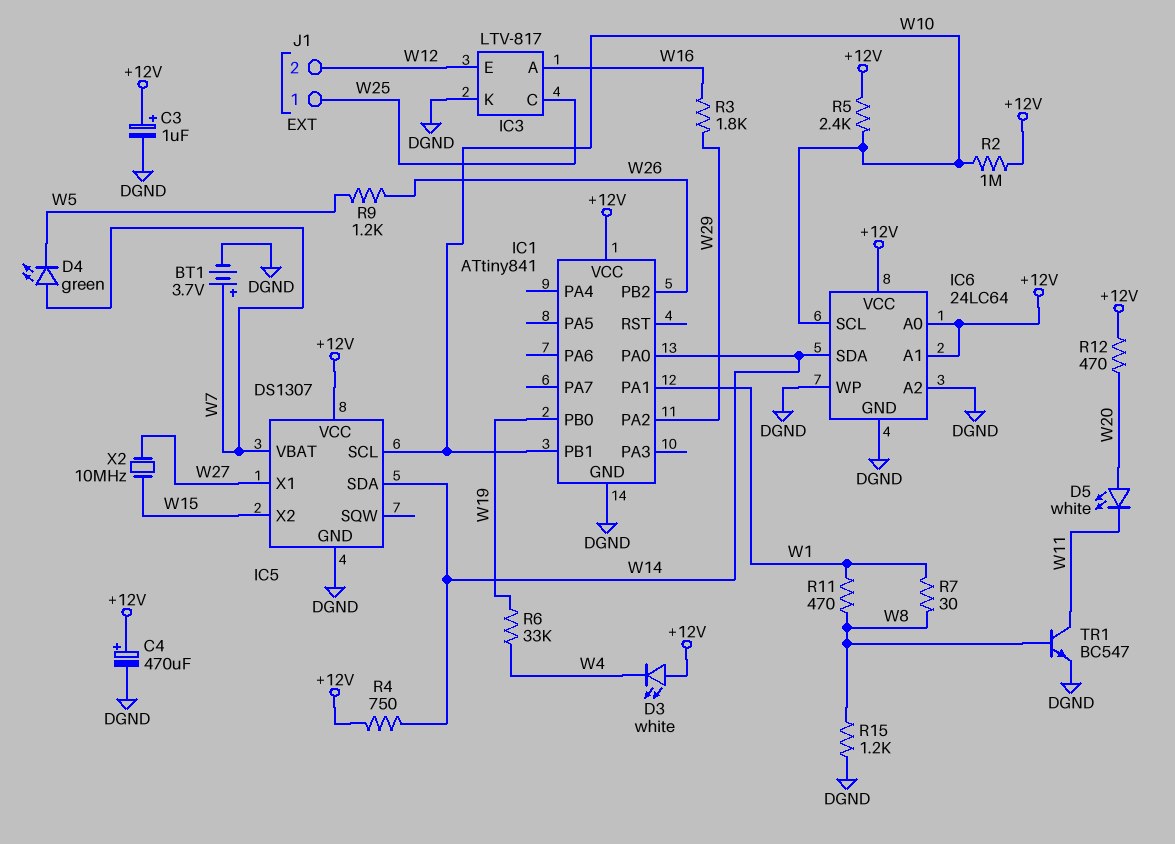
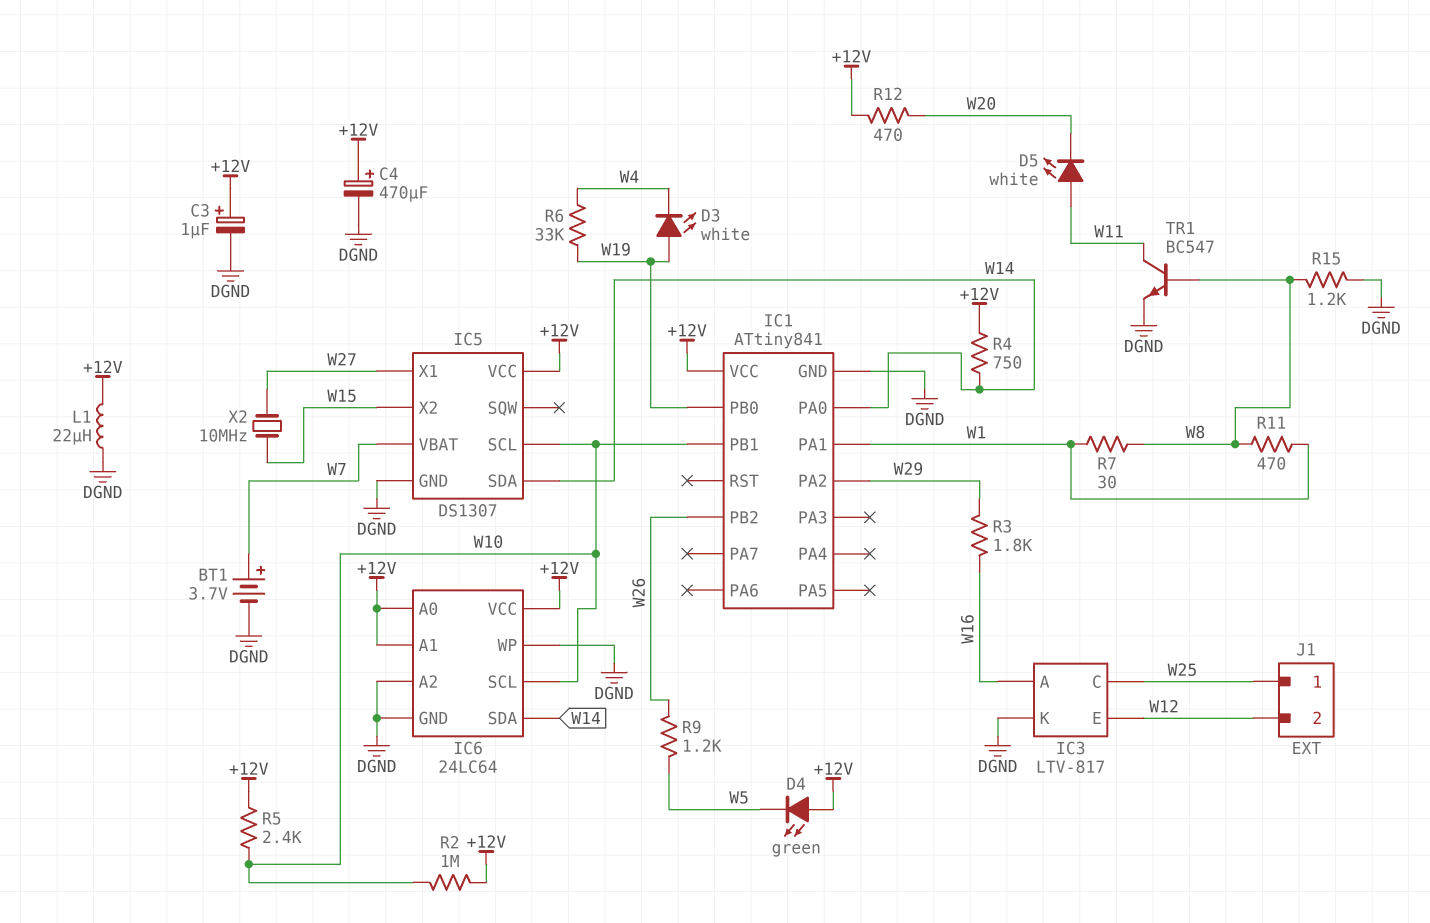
D3: LED white (A +12V, K W4) -> LED white (A W19, K W4)
D4: LED green (A W7, K W5) -> LED green (A +12V, K W5)
D5: LED white (A W20, K W11) -> LED white (A W11, K W20)
L1: none -> 22uH (+12V, DGND)

